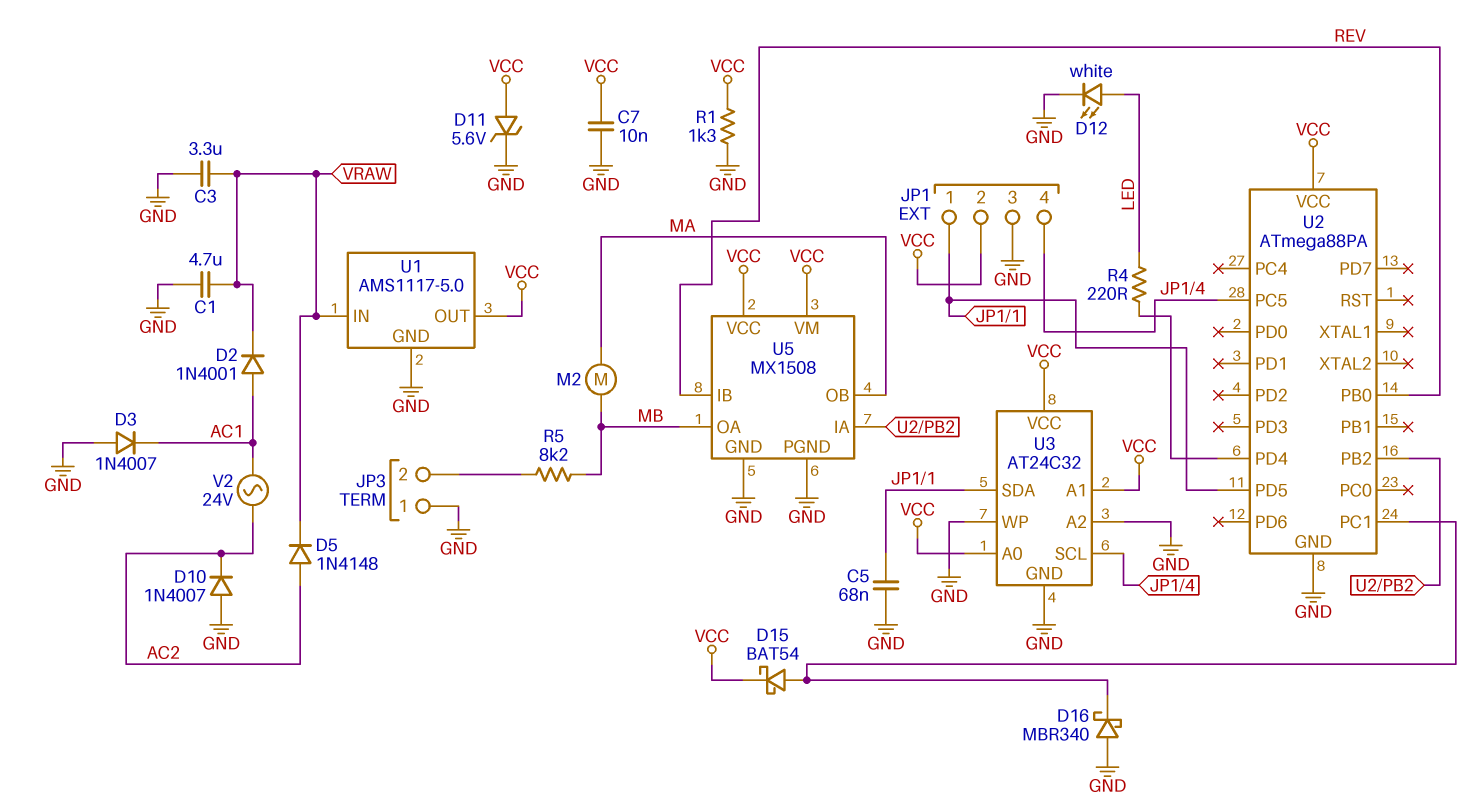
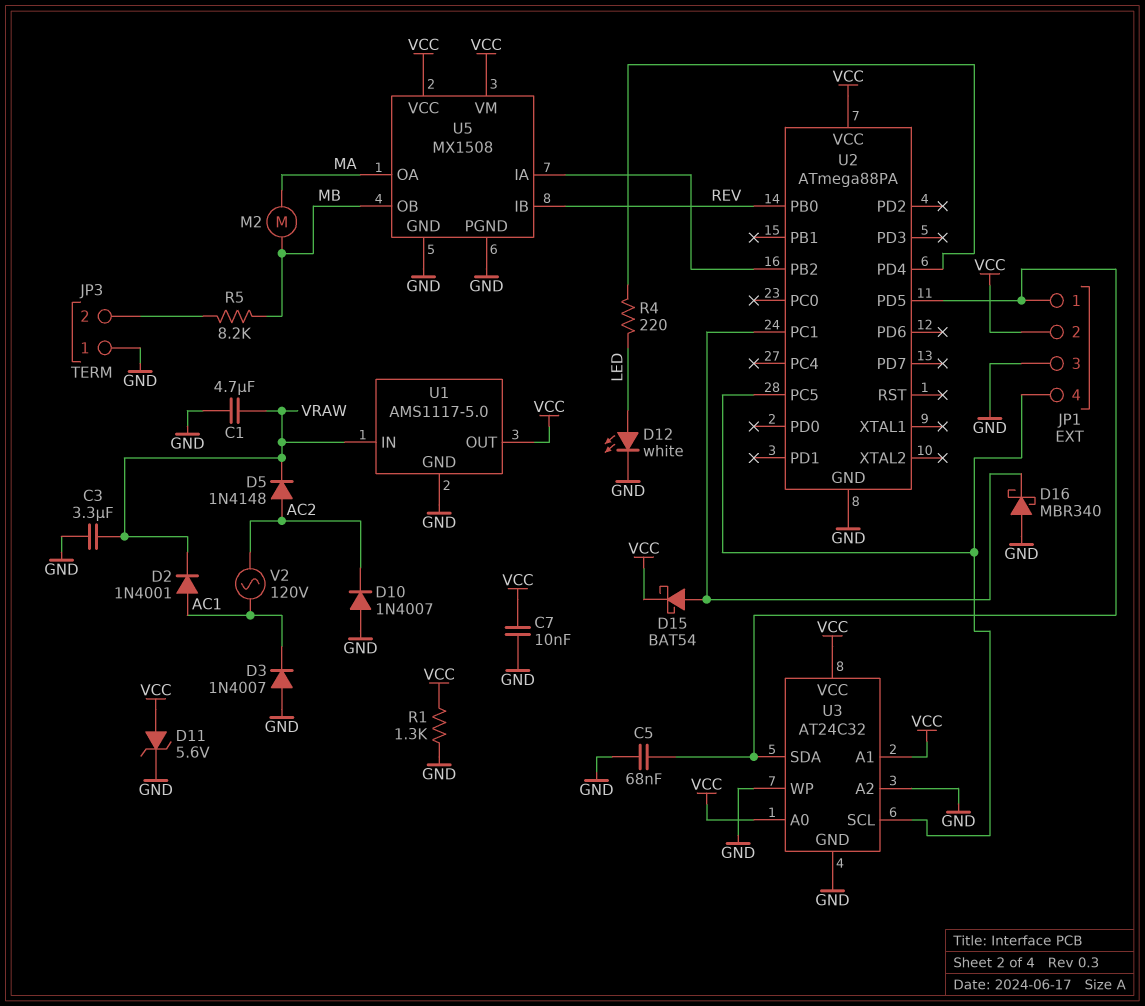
U5 pin OA: MB -> MA
U5 pin OB: MA -> MB
V2: AC 24V (AC1, AC2) -> AC 120V (AC1, AC2)

